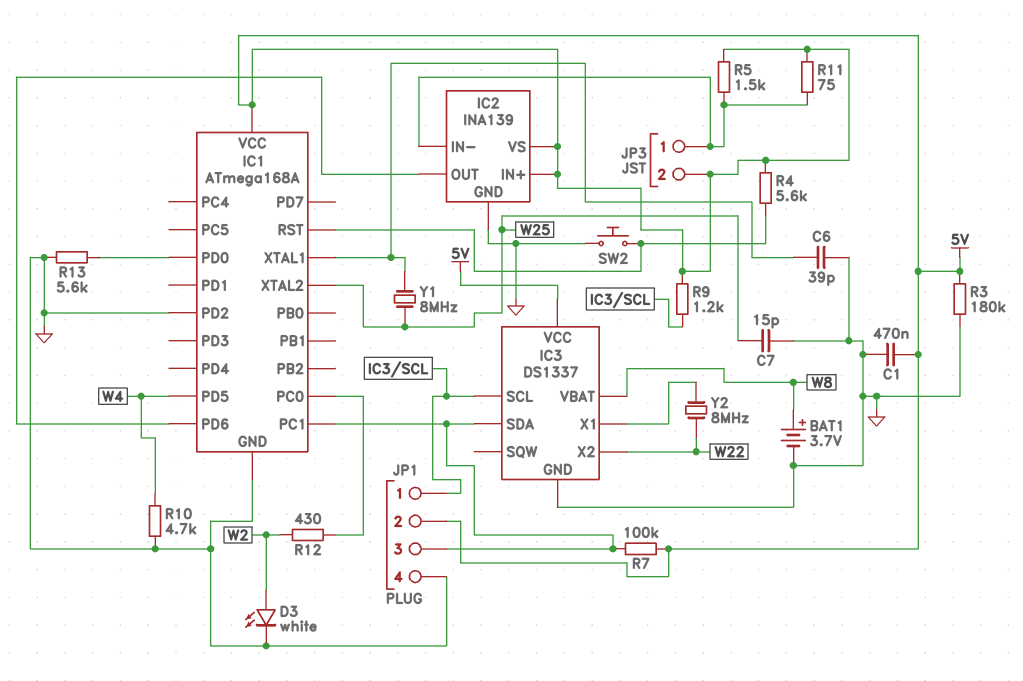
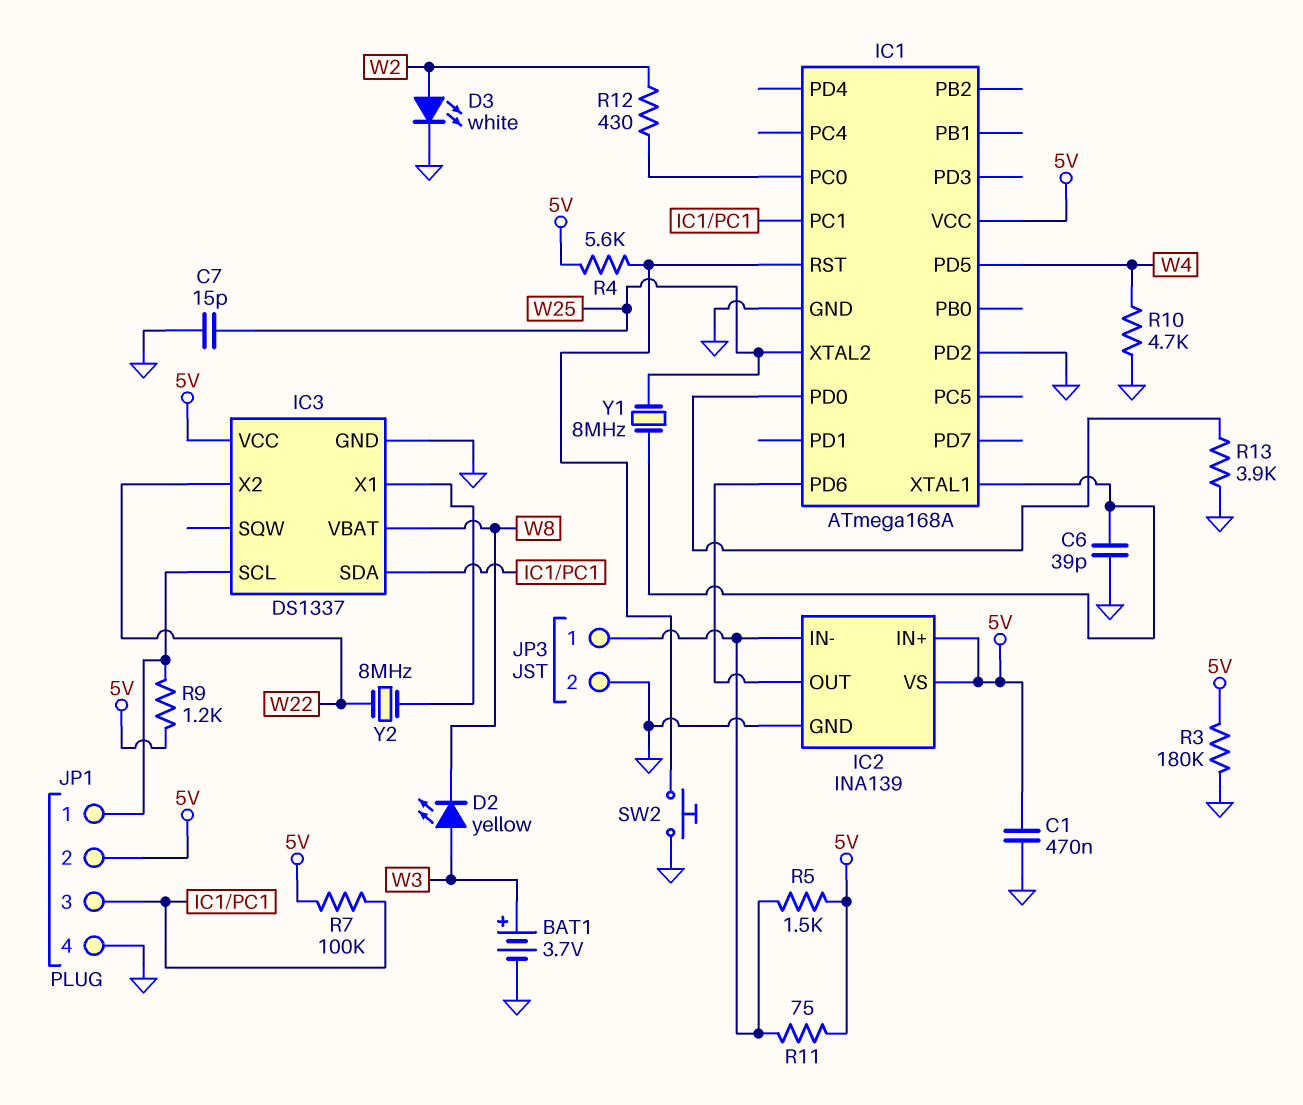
BAT1: 3.7V (plus W8, minus GND) -> 3.7V (plus W3, minus GND)
D2: none -> LED yellow (A W3, K W8)
JP3 pin 2: 5V -> GND
R13: 5.6k (GND, IC1/PD0) -> 3.9k (GND, IC1/PD0)

